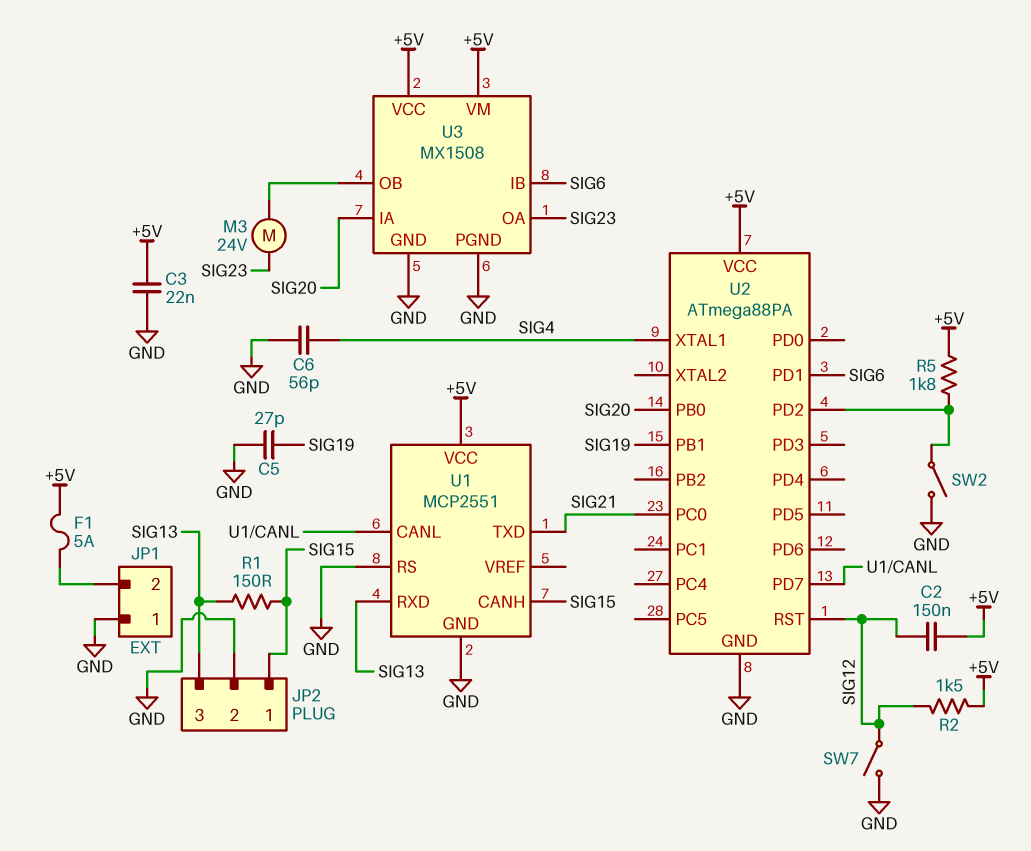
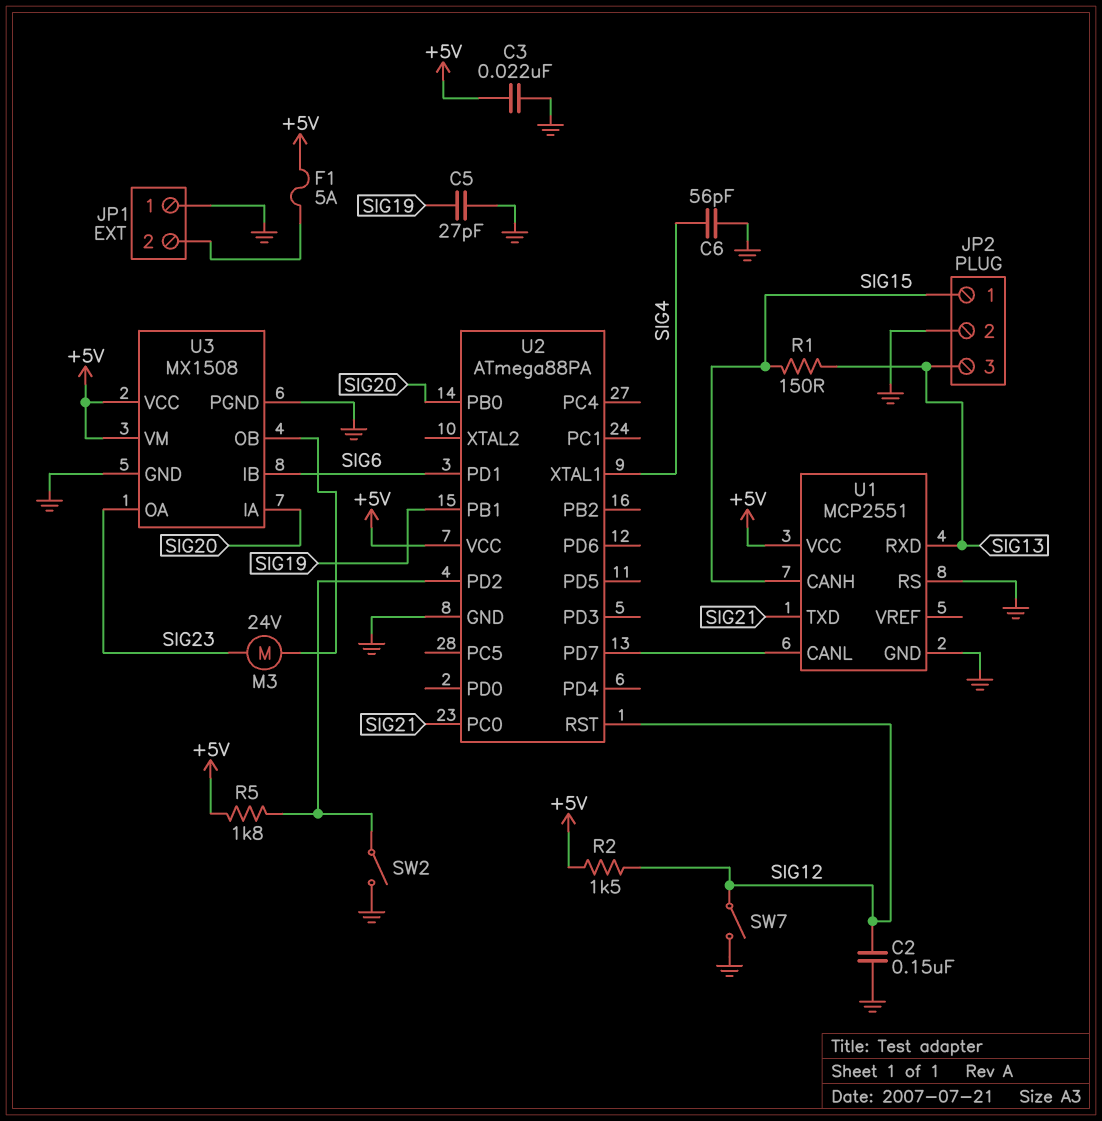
C2: 150nF (+5V, SIG12) -> 150nF (GND, SIG12)

